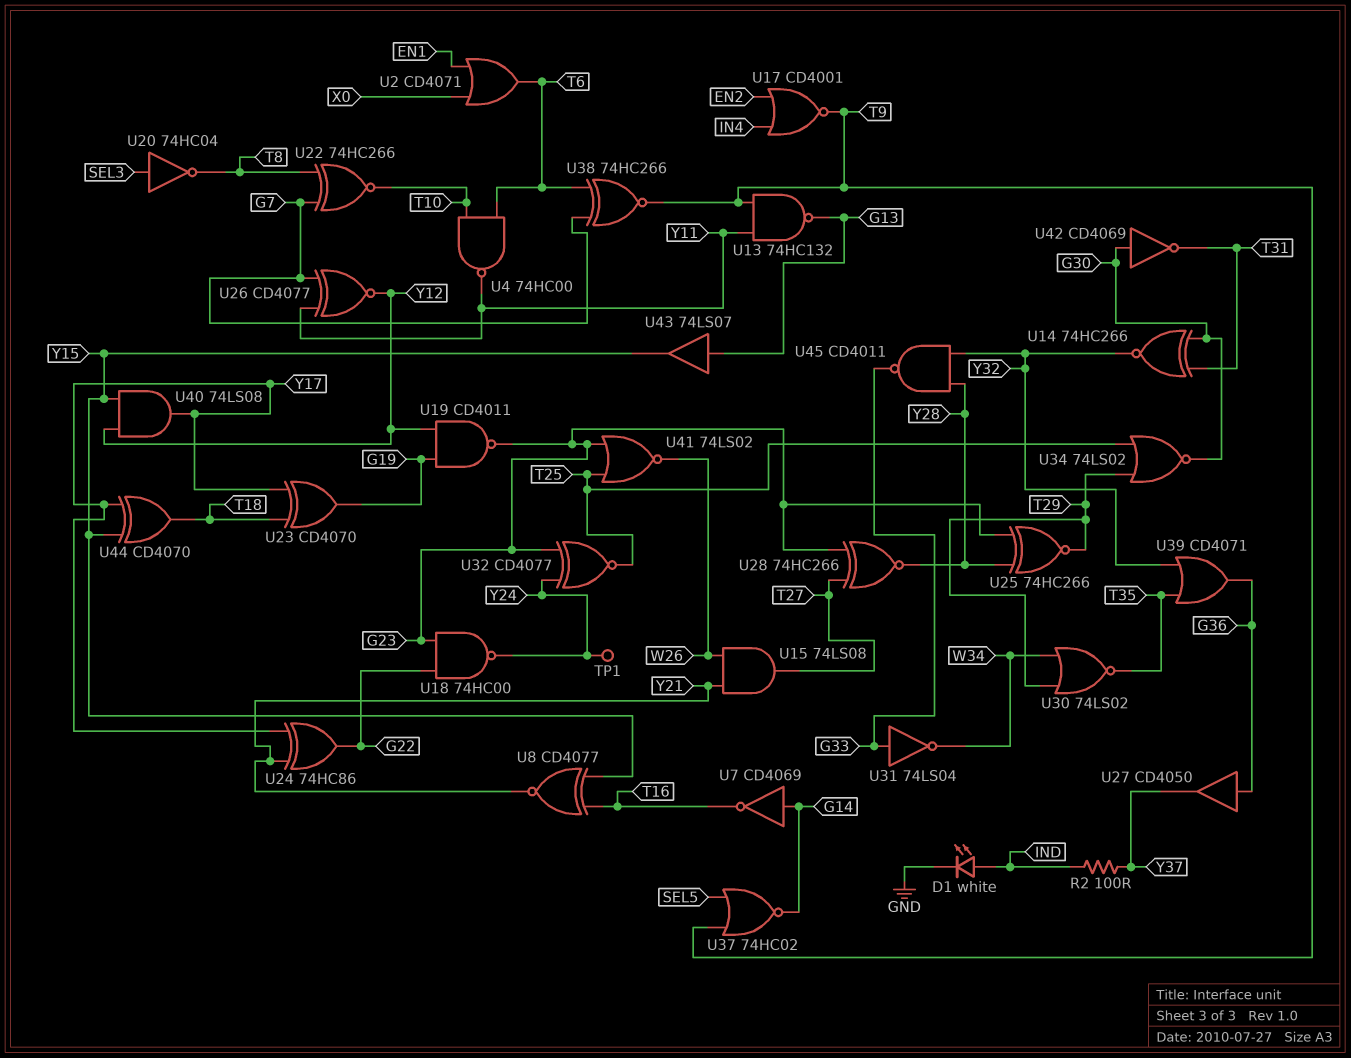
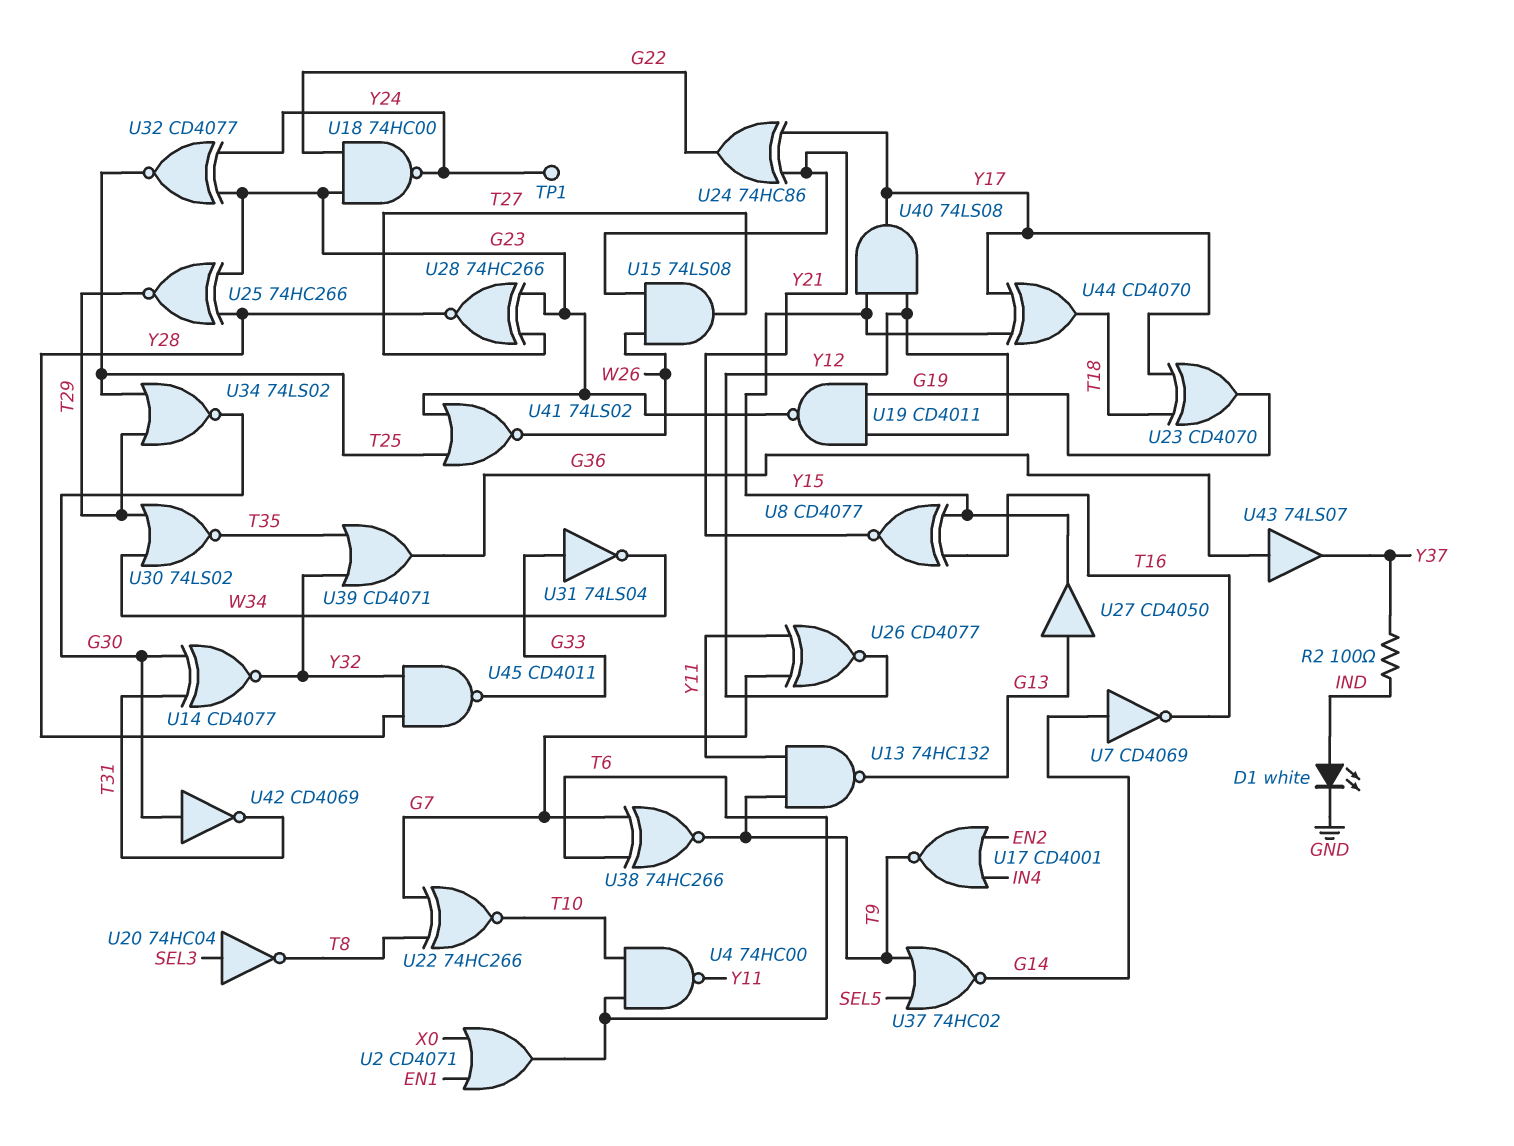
U14: XNOR 74HC266 (in G30, in T31, out Y32) -> XNOR CD4077 (in G30, in T31, out Y32)
U27: buffer CD4050 (in G36, out Y37) -> buffer CD4050 (in G13, out Y15)
U43: buffer 74LS07 (in G13, out Y15) -> buffer 74LS07 (in G36, out Y37)

